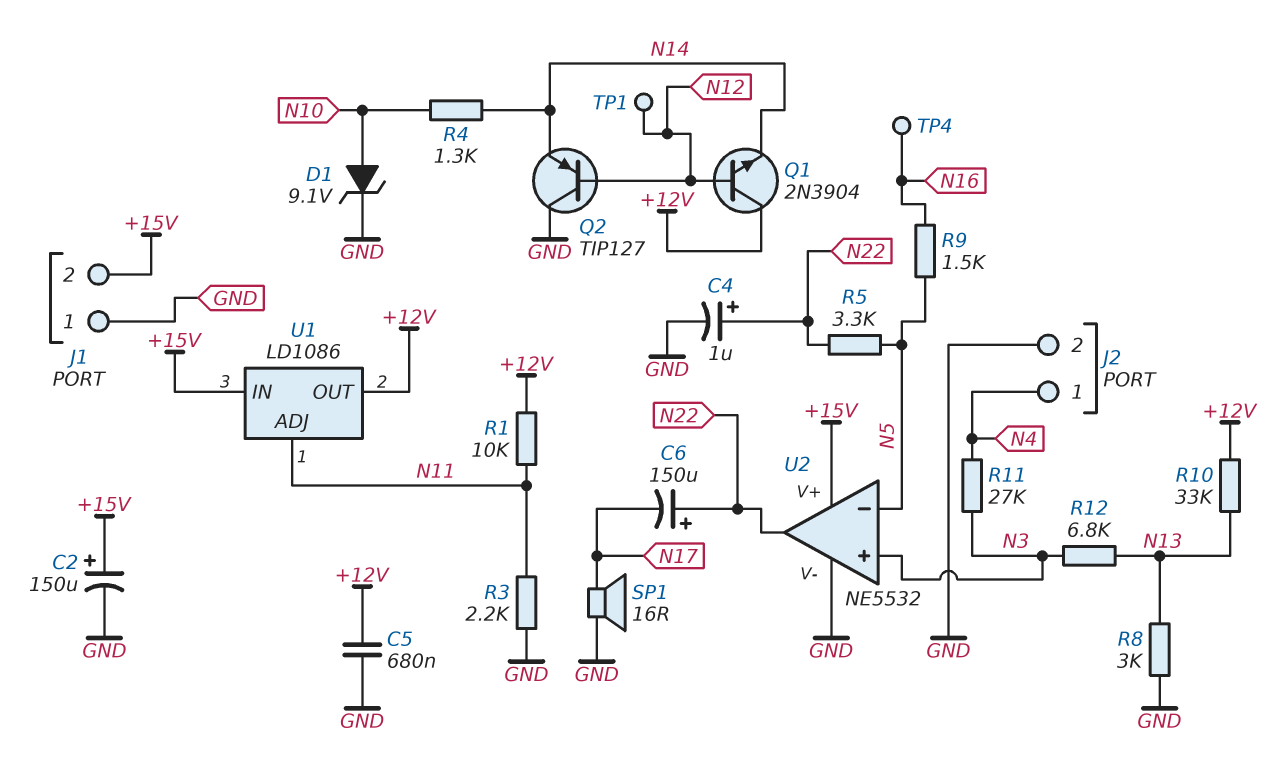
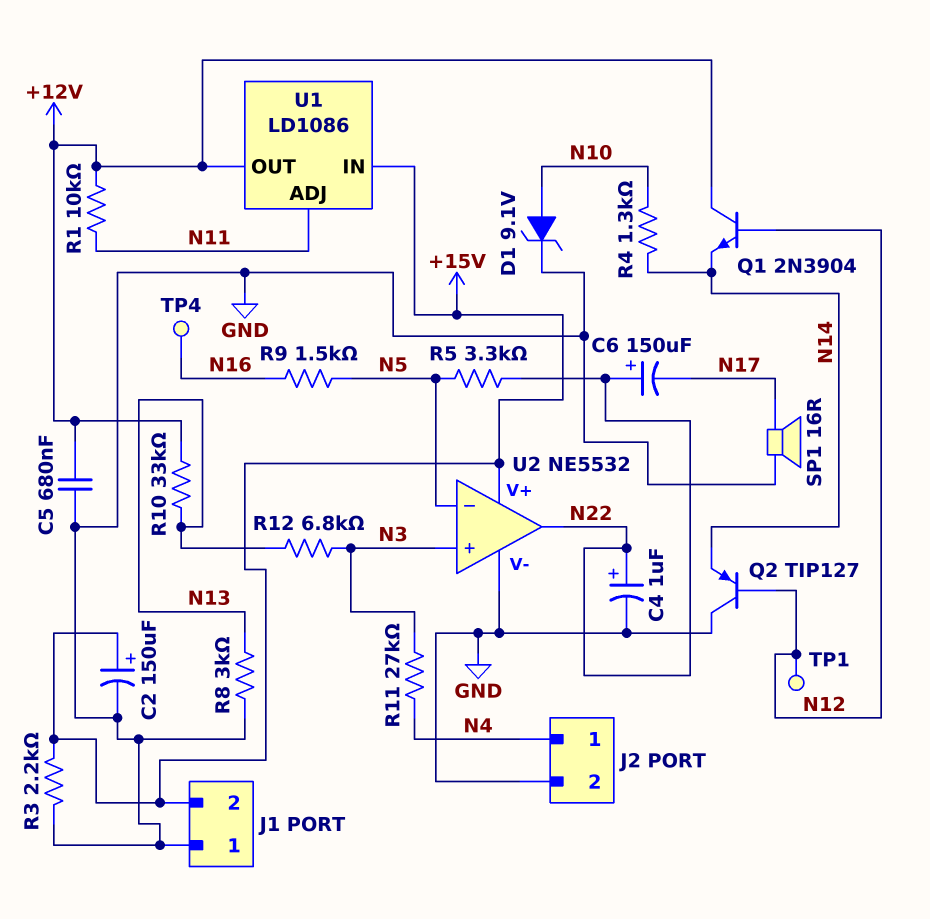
R3: 2.2k (GND, N11) -> 2.2k (+15V, GND)

